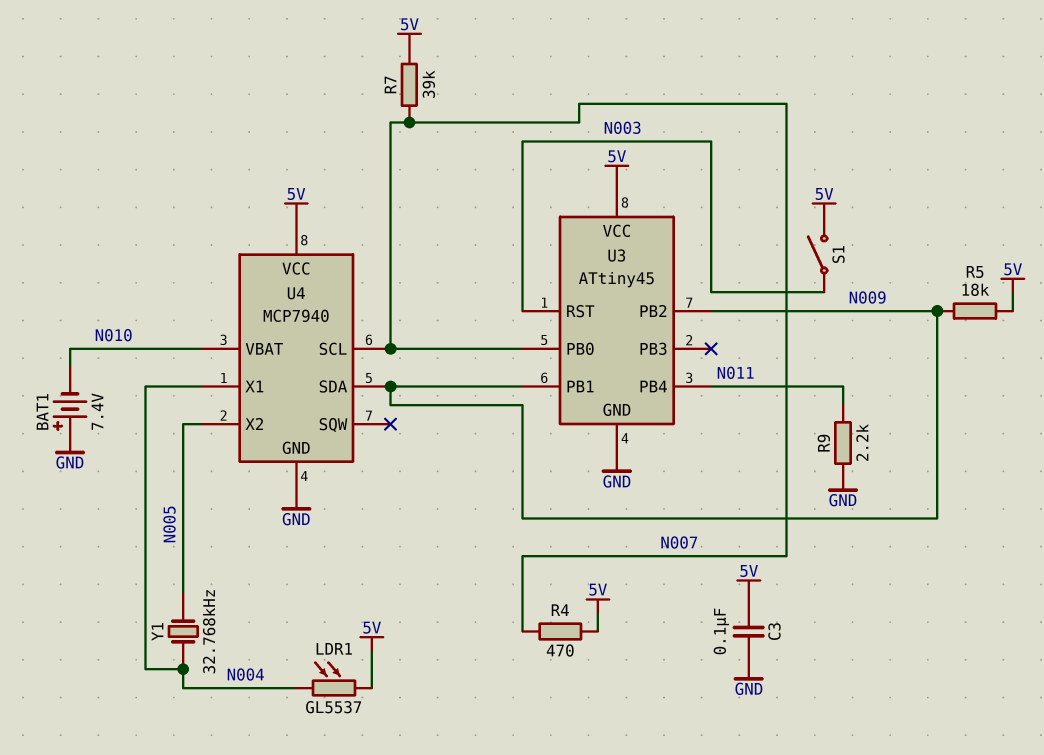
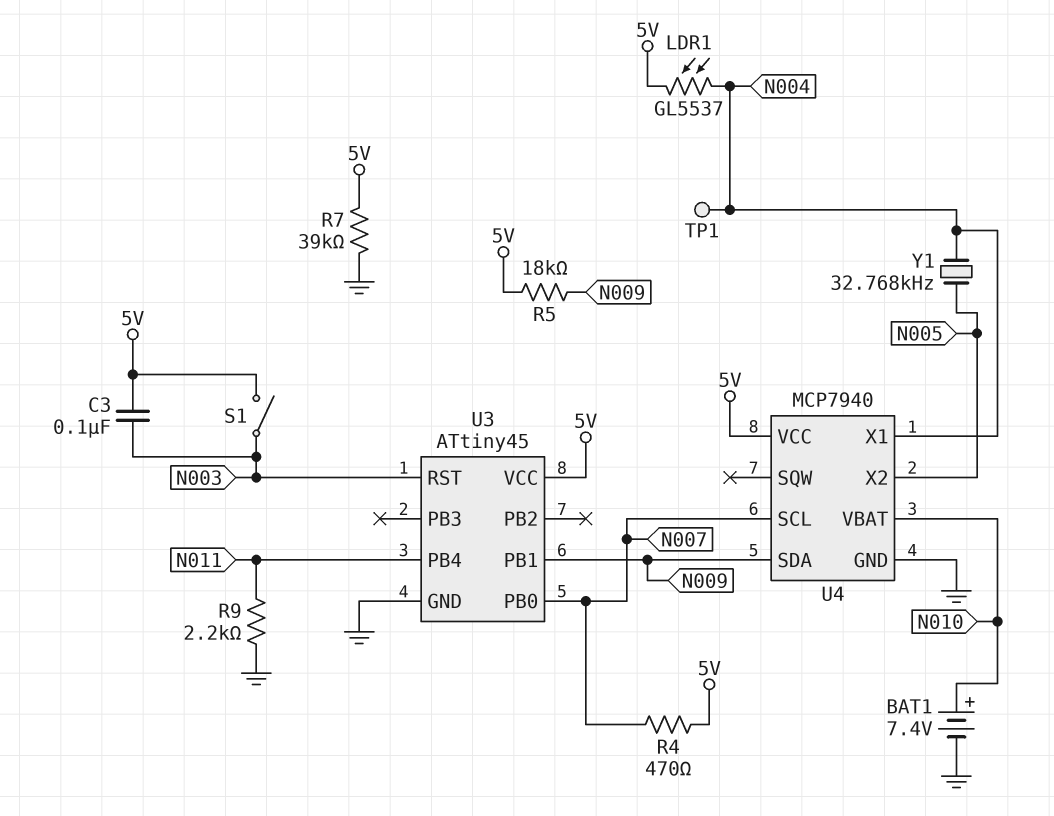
BAT1: 7.4V (plus GND, minus N010) -> 7.4V (plus N010, minus GND)
C3: 100nF (5V, GND) -> 100nF (5V, N003)
R7: 39k (5V, N007) -> 39k (5V, GND)
TP1: none -> test point (N004)
U3 pin PB2: N009 -> none

